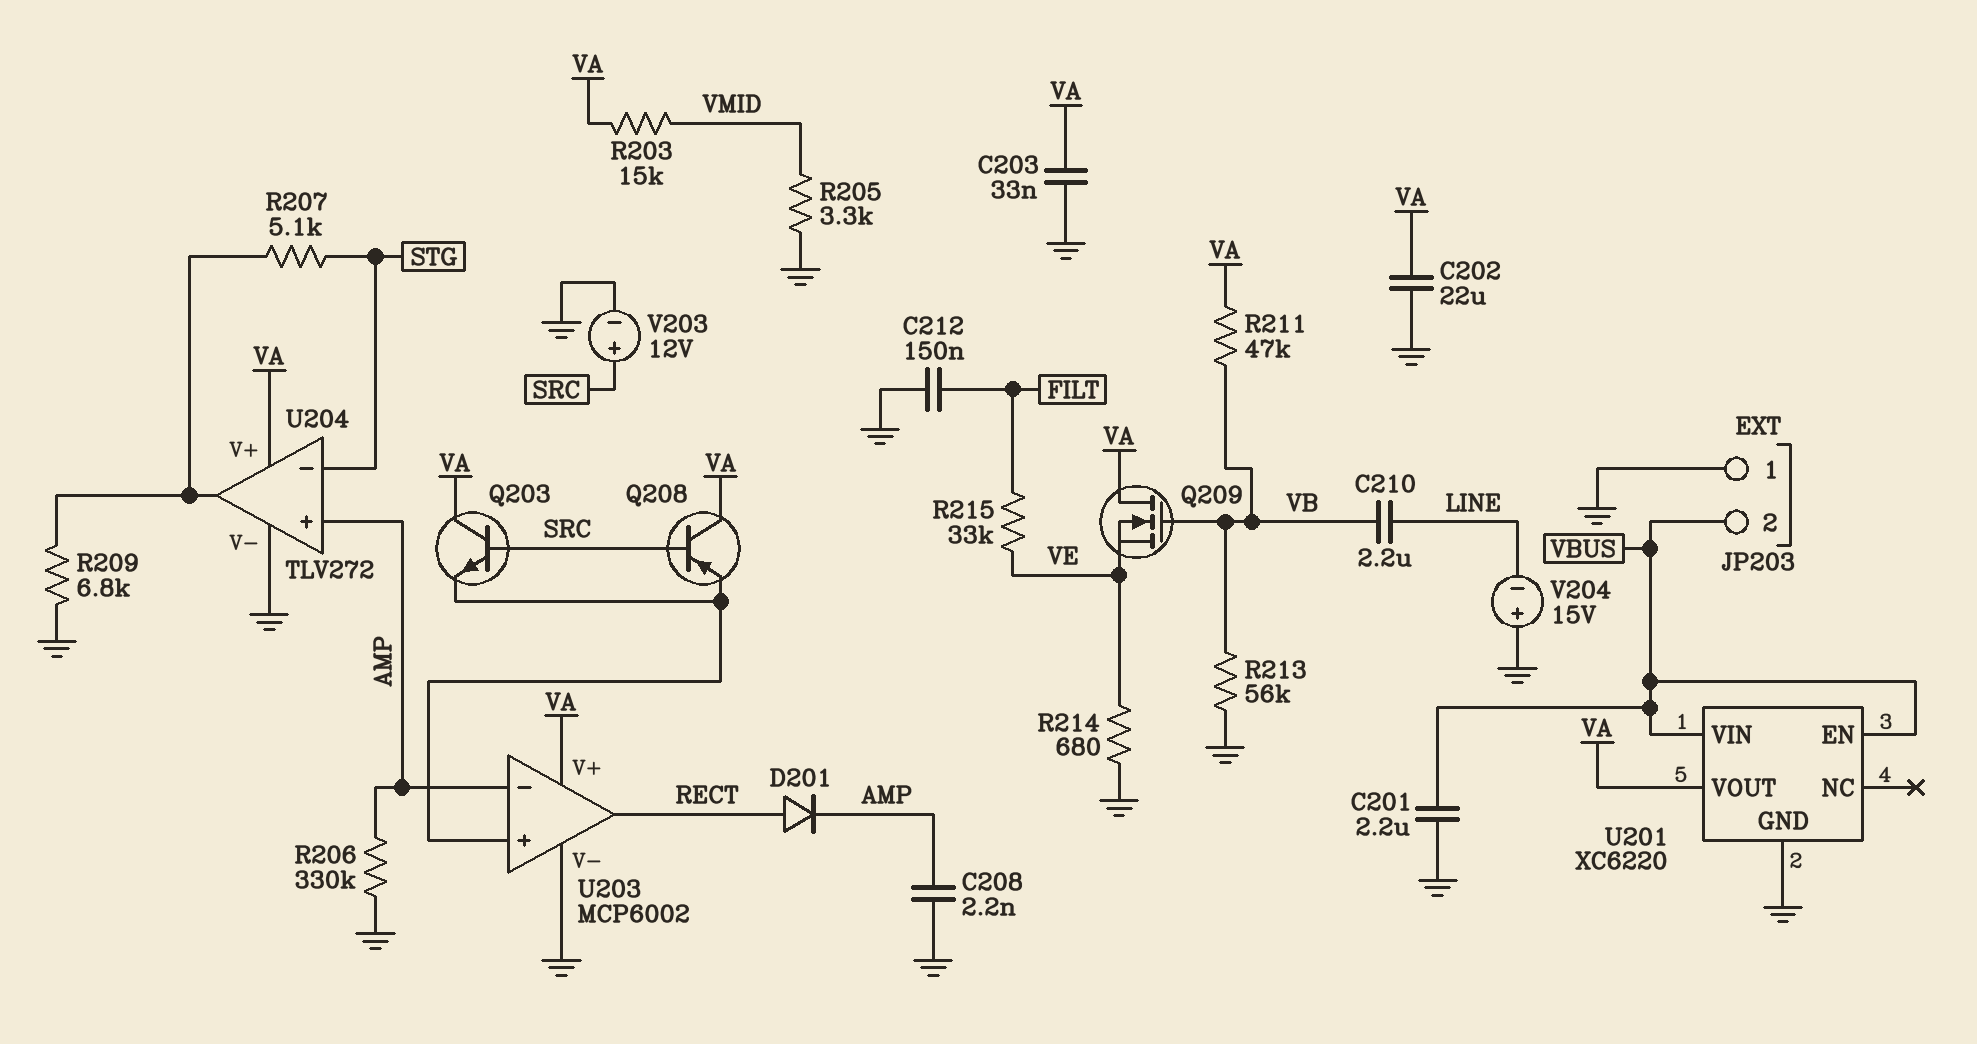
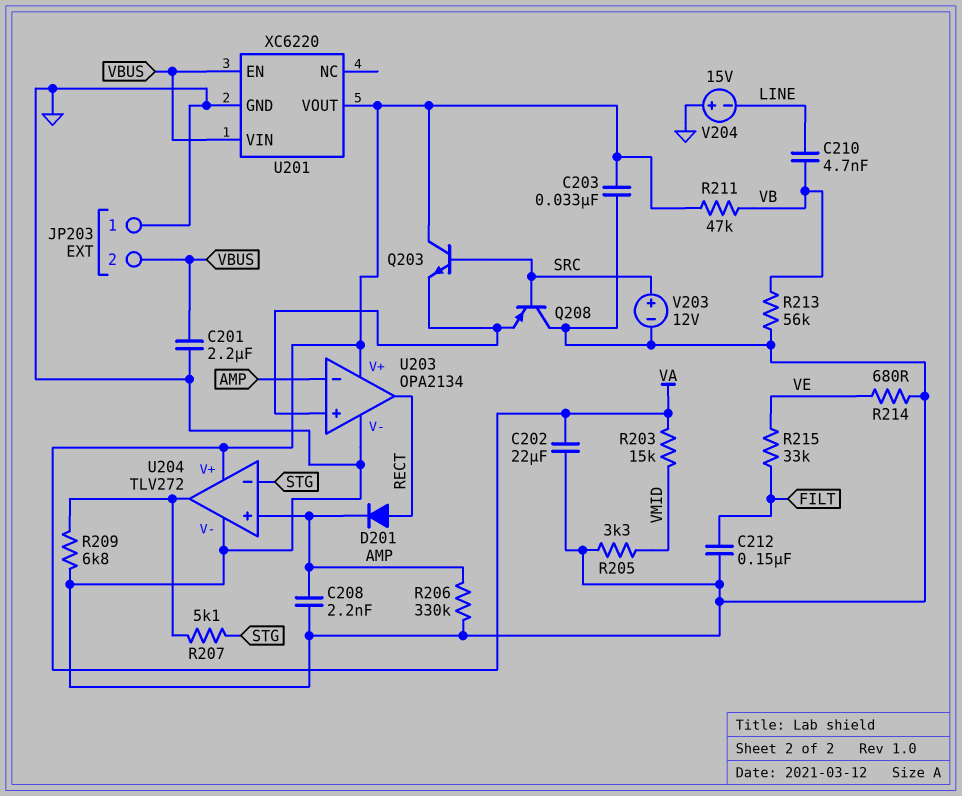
C210: 2.2uF (LINE, VB) -> 4.7nF (LINE, VB)
Q208: PNP (B SRC, C VA, E U203/in+) -> PNP (B SRC, C GND, E U203/in+)
Q209: NMOS (G VB, D VA, S VE) -> none
U203: MCP6002 -> OPA2134

